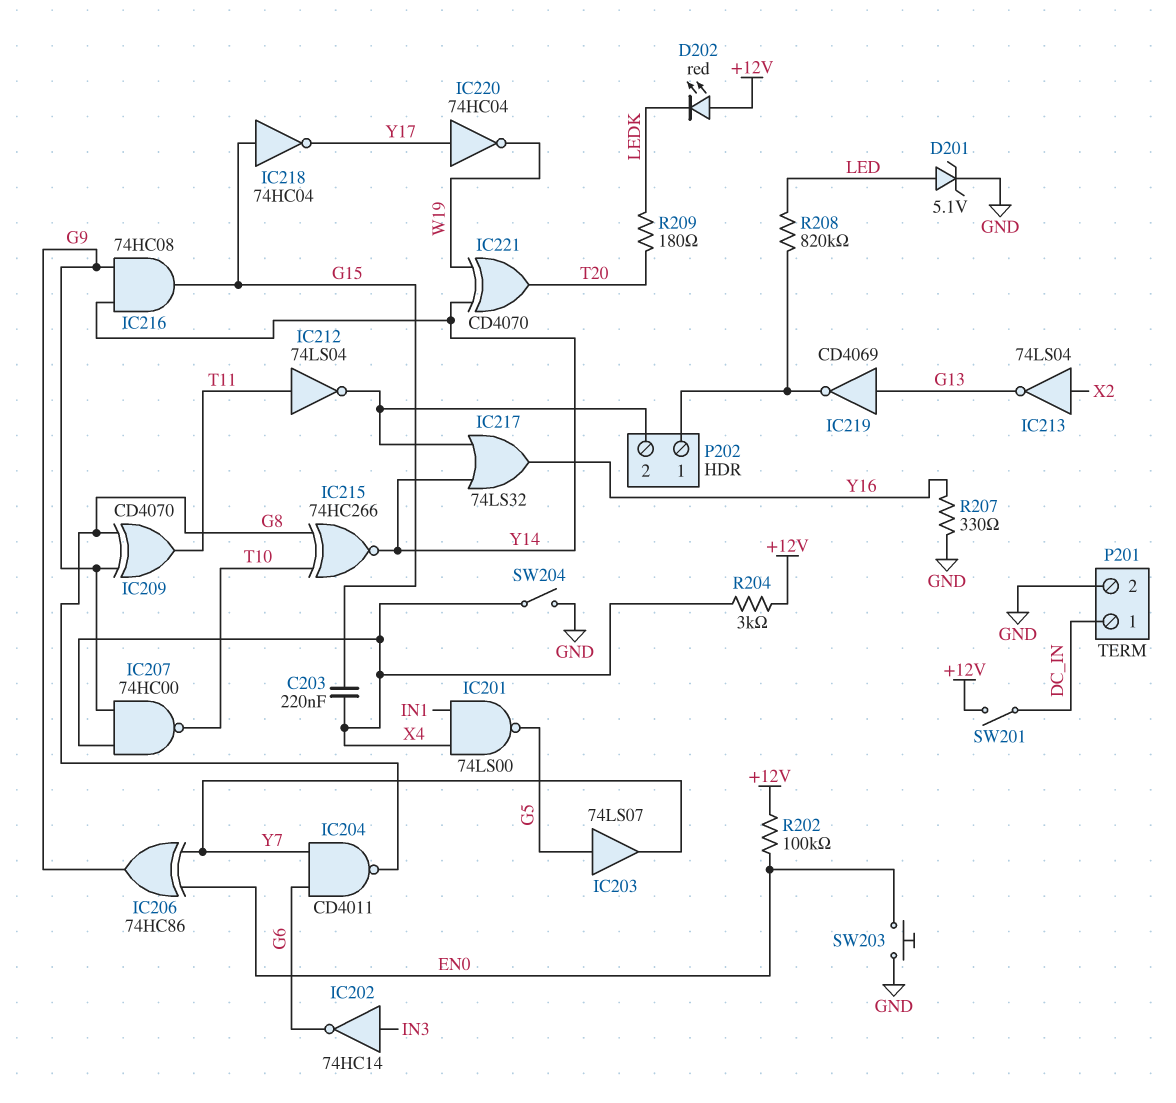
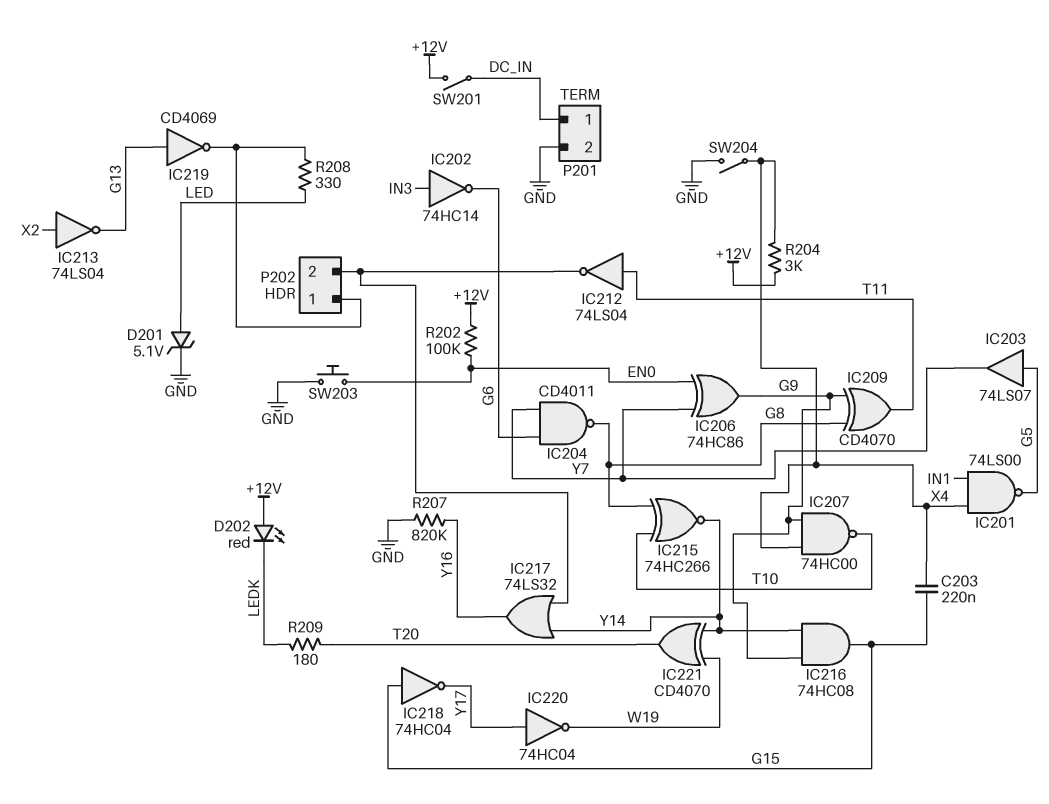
R207: 330 (GND, Y16) -> 820k (GND, Y16)
R208: 820k (LED, P202/1) -> 330 (LED, P202/1)

